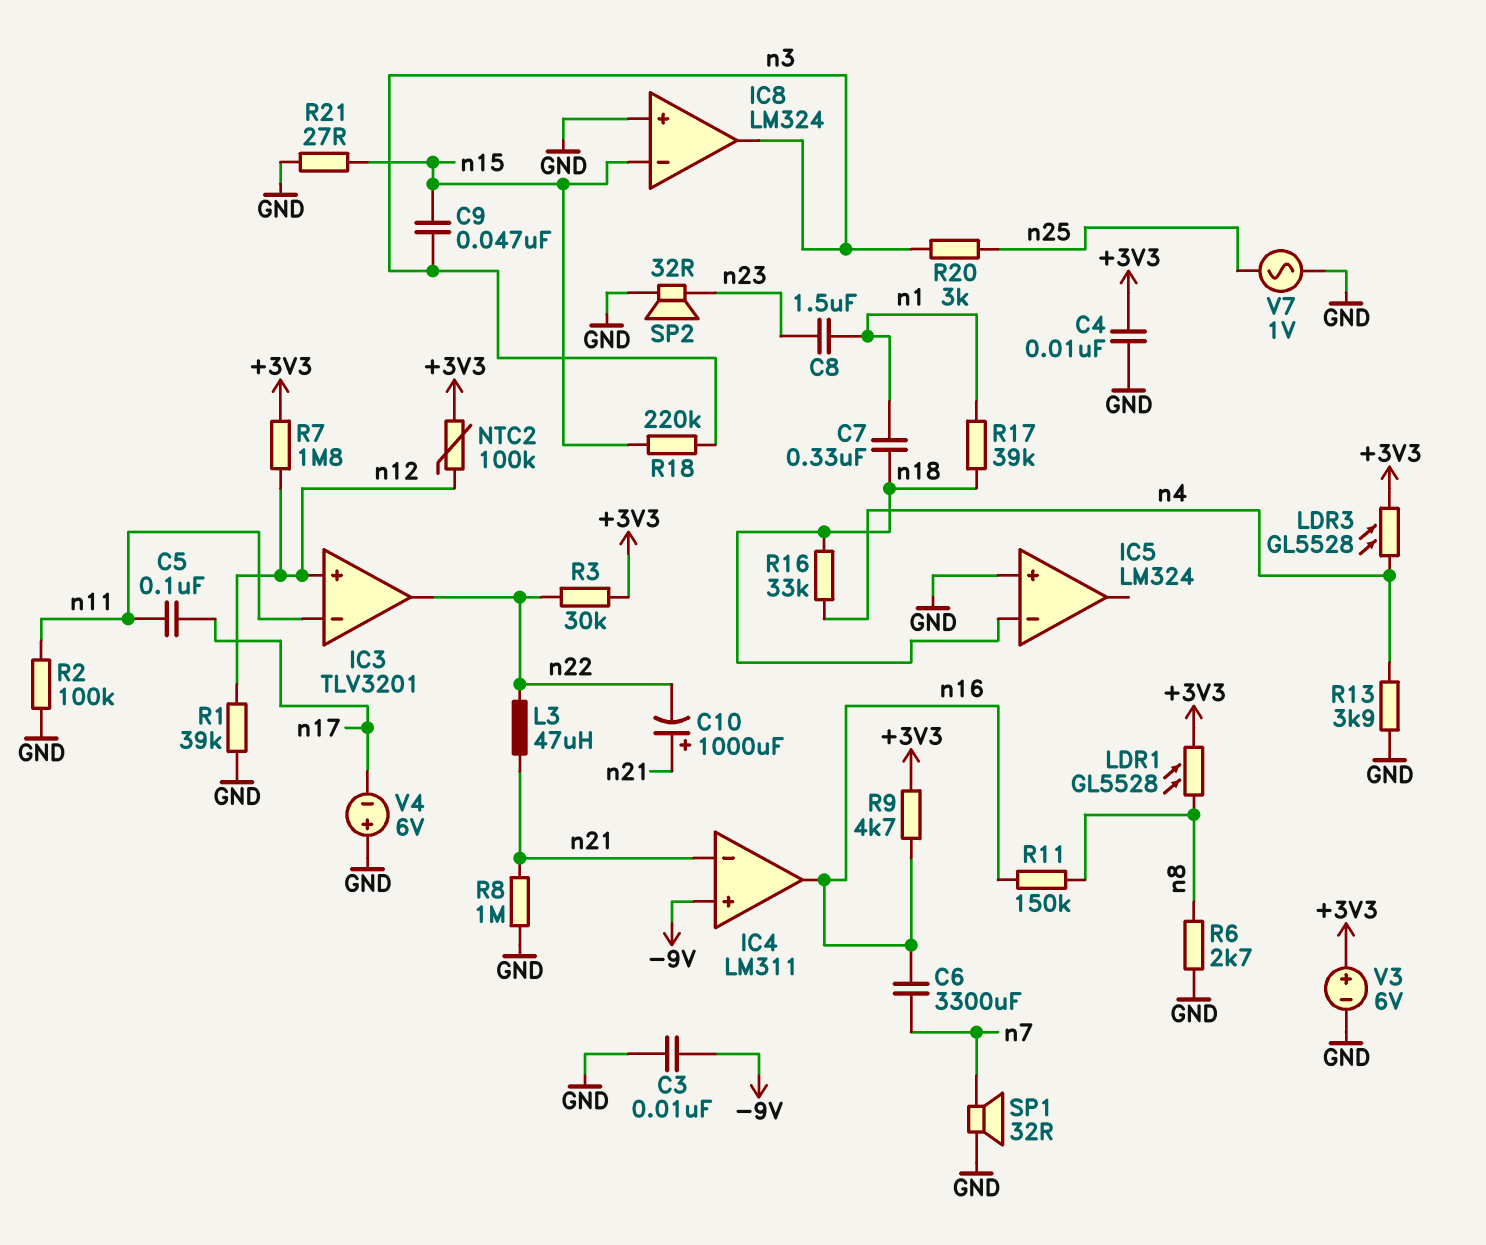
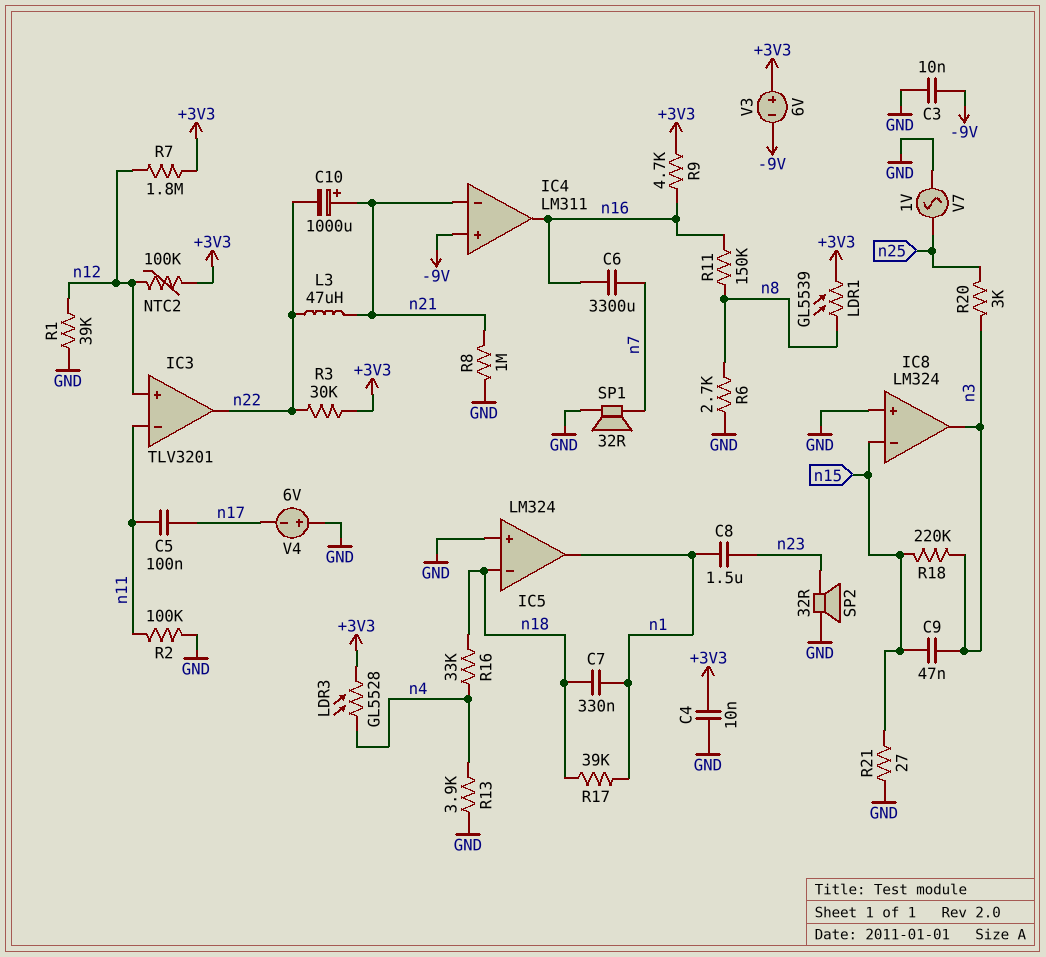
IC5 pin out: none -> n1
LDR1: GL5528 (+3V3, n8) -> GL5539 (+3V3, n8)
V3: 6V (plus +3V3, minus GND) -> 6V (plus +3V3, minus -9V)

